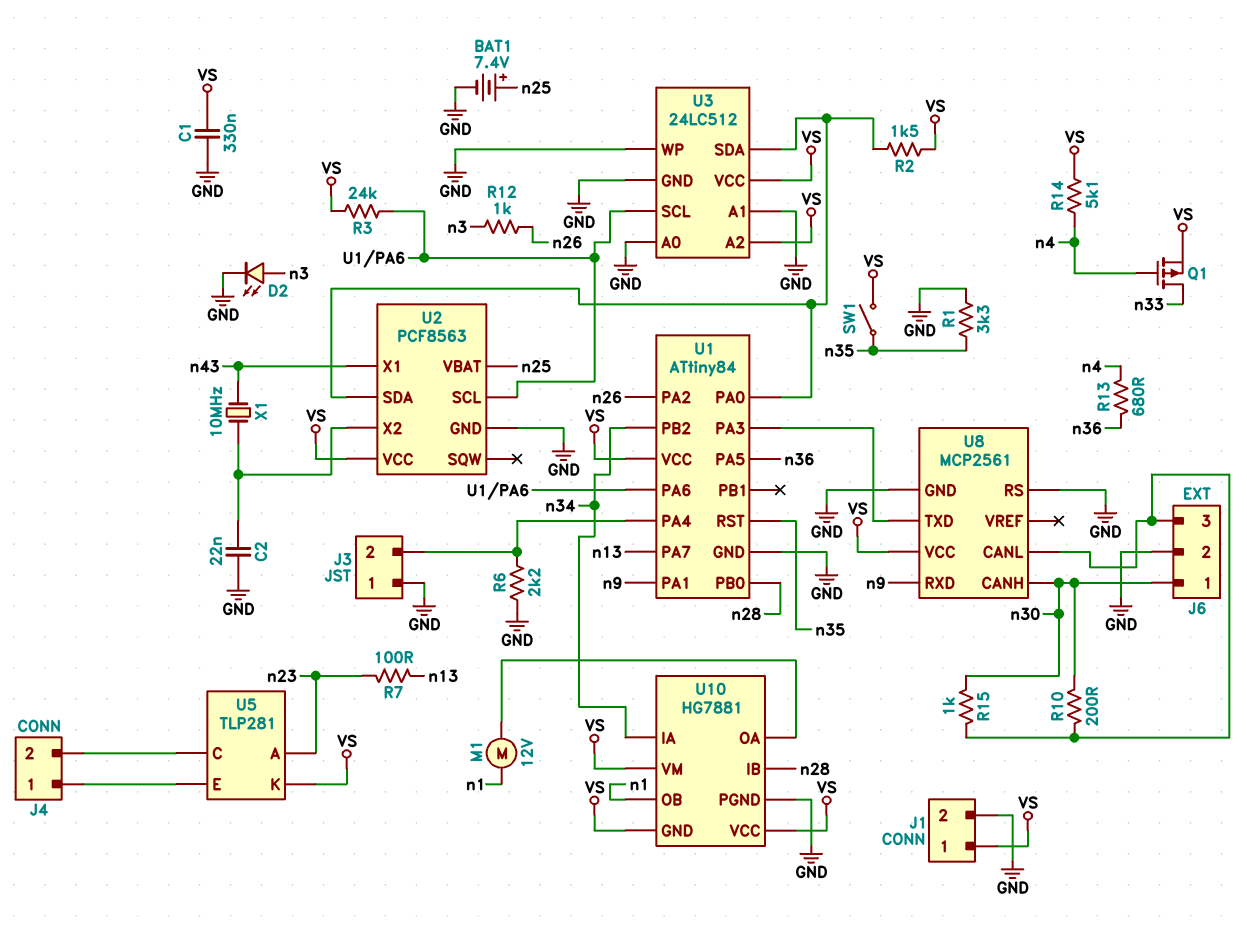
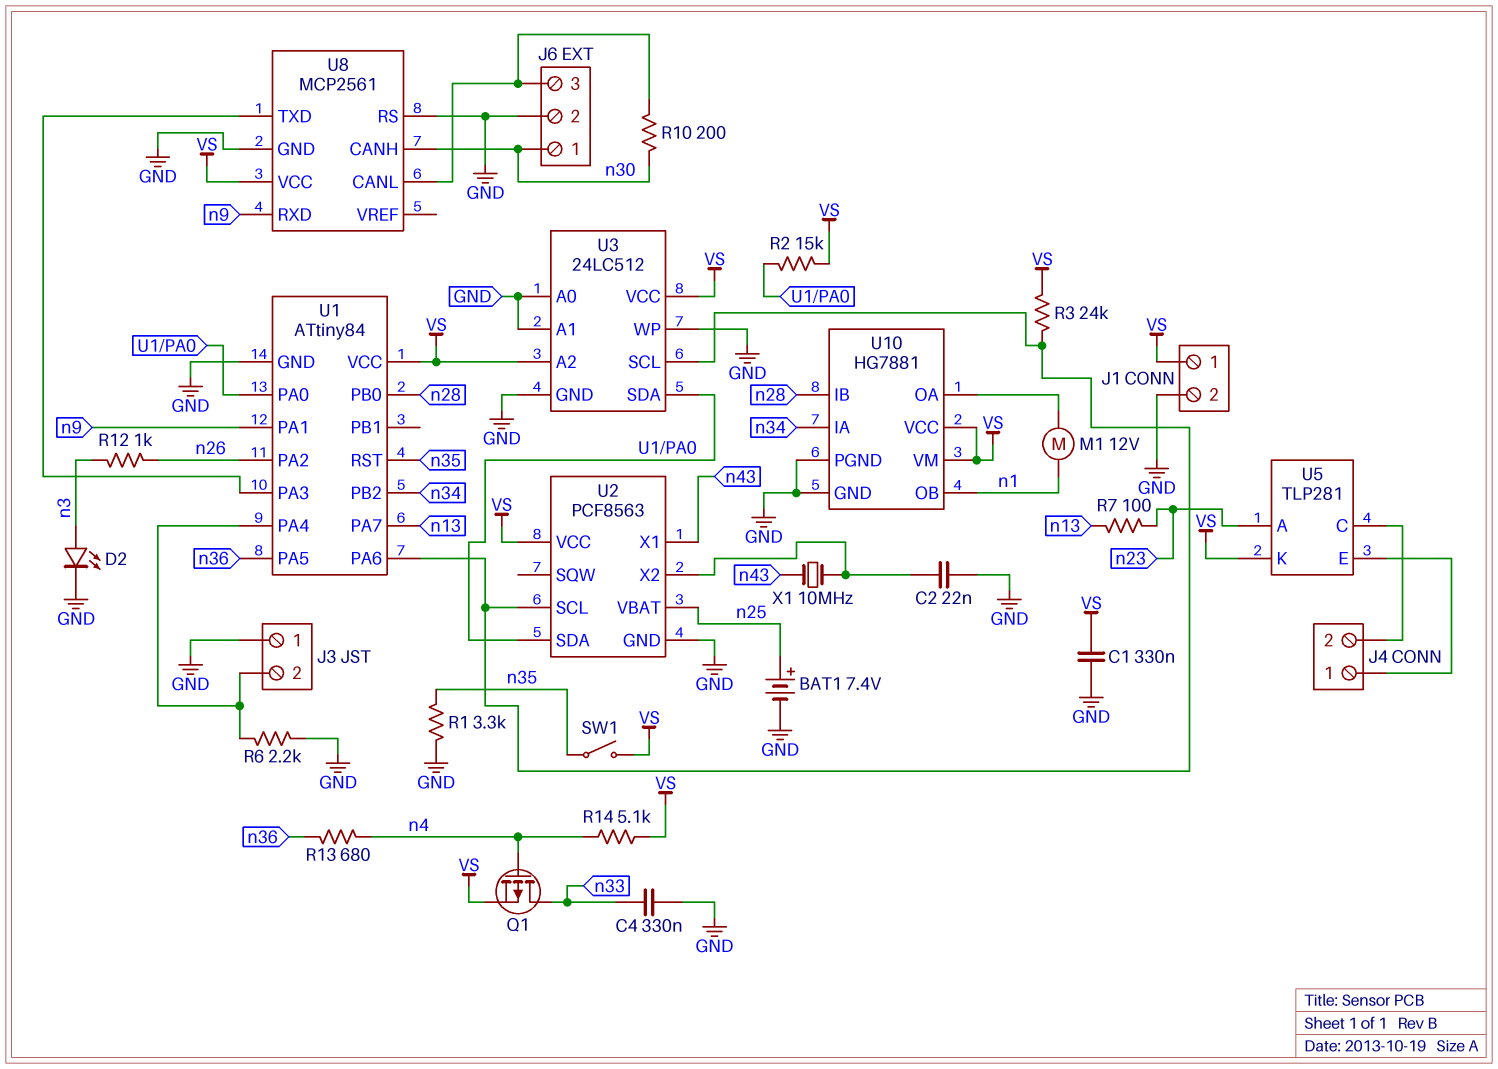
C4: none -> 330nF (GND, n33)
R2: 1.5k (U1/PA0, VS) -> 15k (U1/PA0, VS)
R15: 1k (J6/3, n30) -> none
U10 pin GND: VS -> GND

